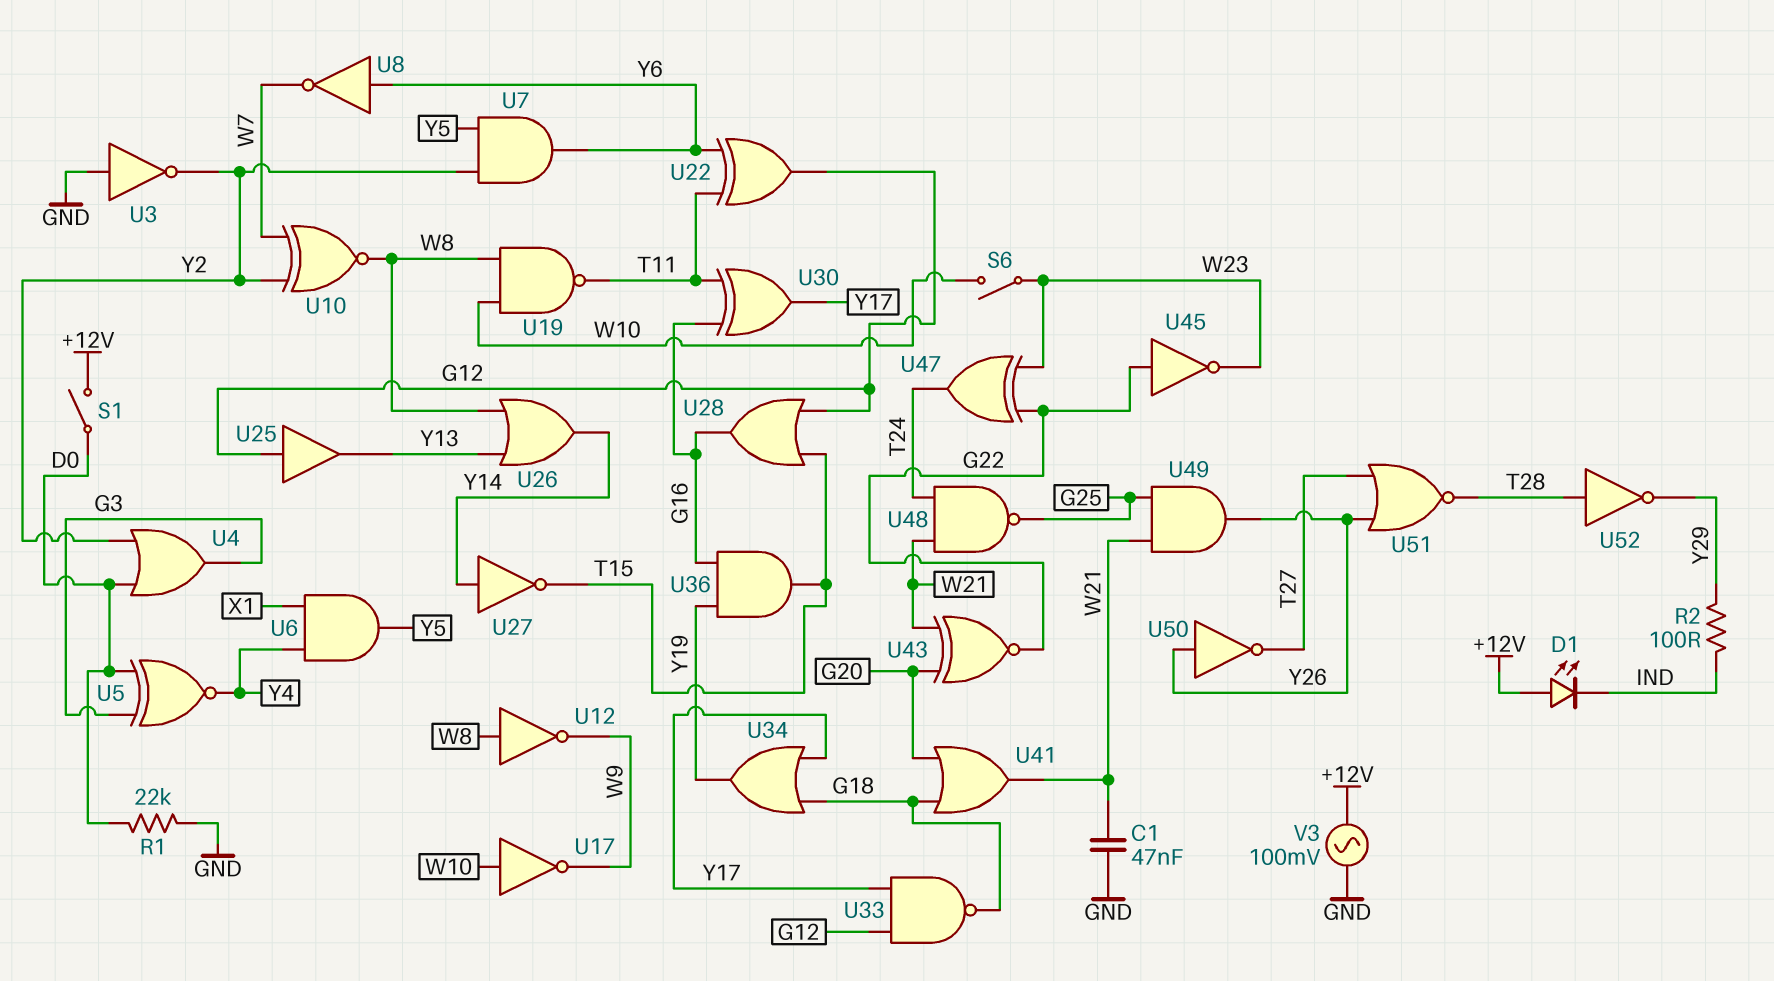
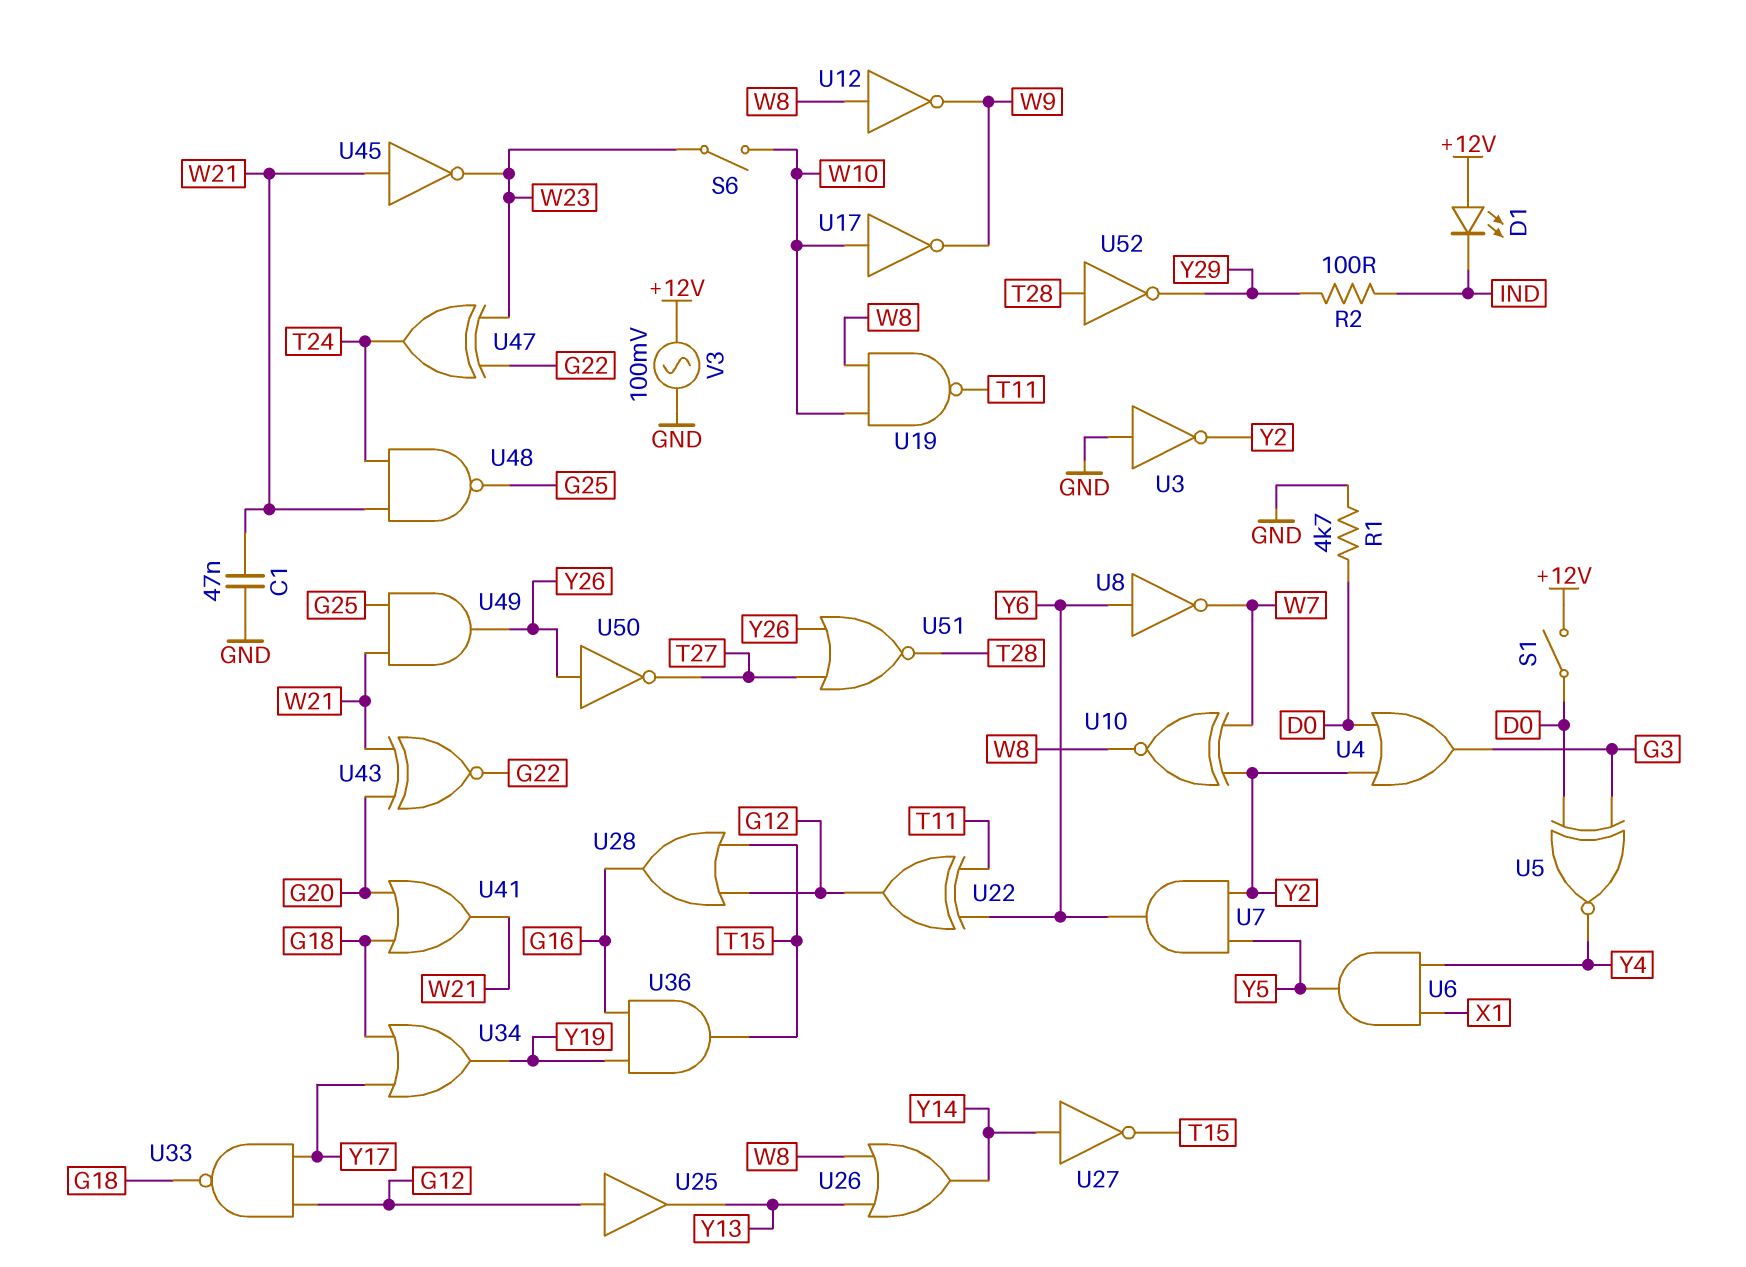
R1: 22k (D0, GND) -> 4.7k (D0, GND)
U30: XOR (in G16, in T11, out Y17) -> none
U45: NOT (in G22, out W23) -> NOT (in W21, out W23)

